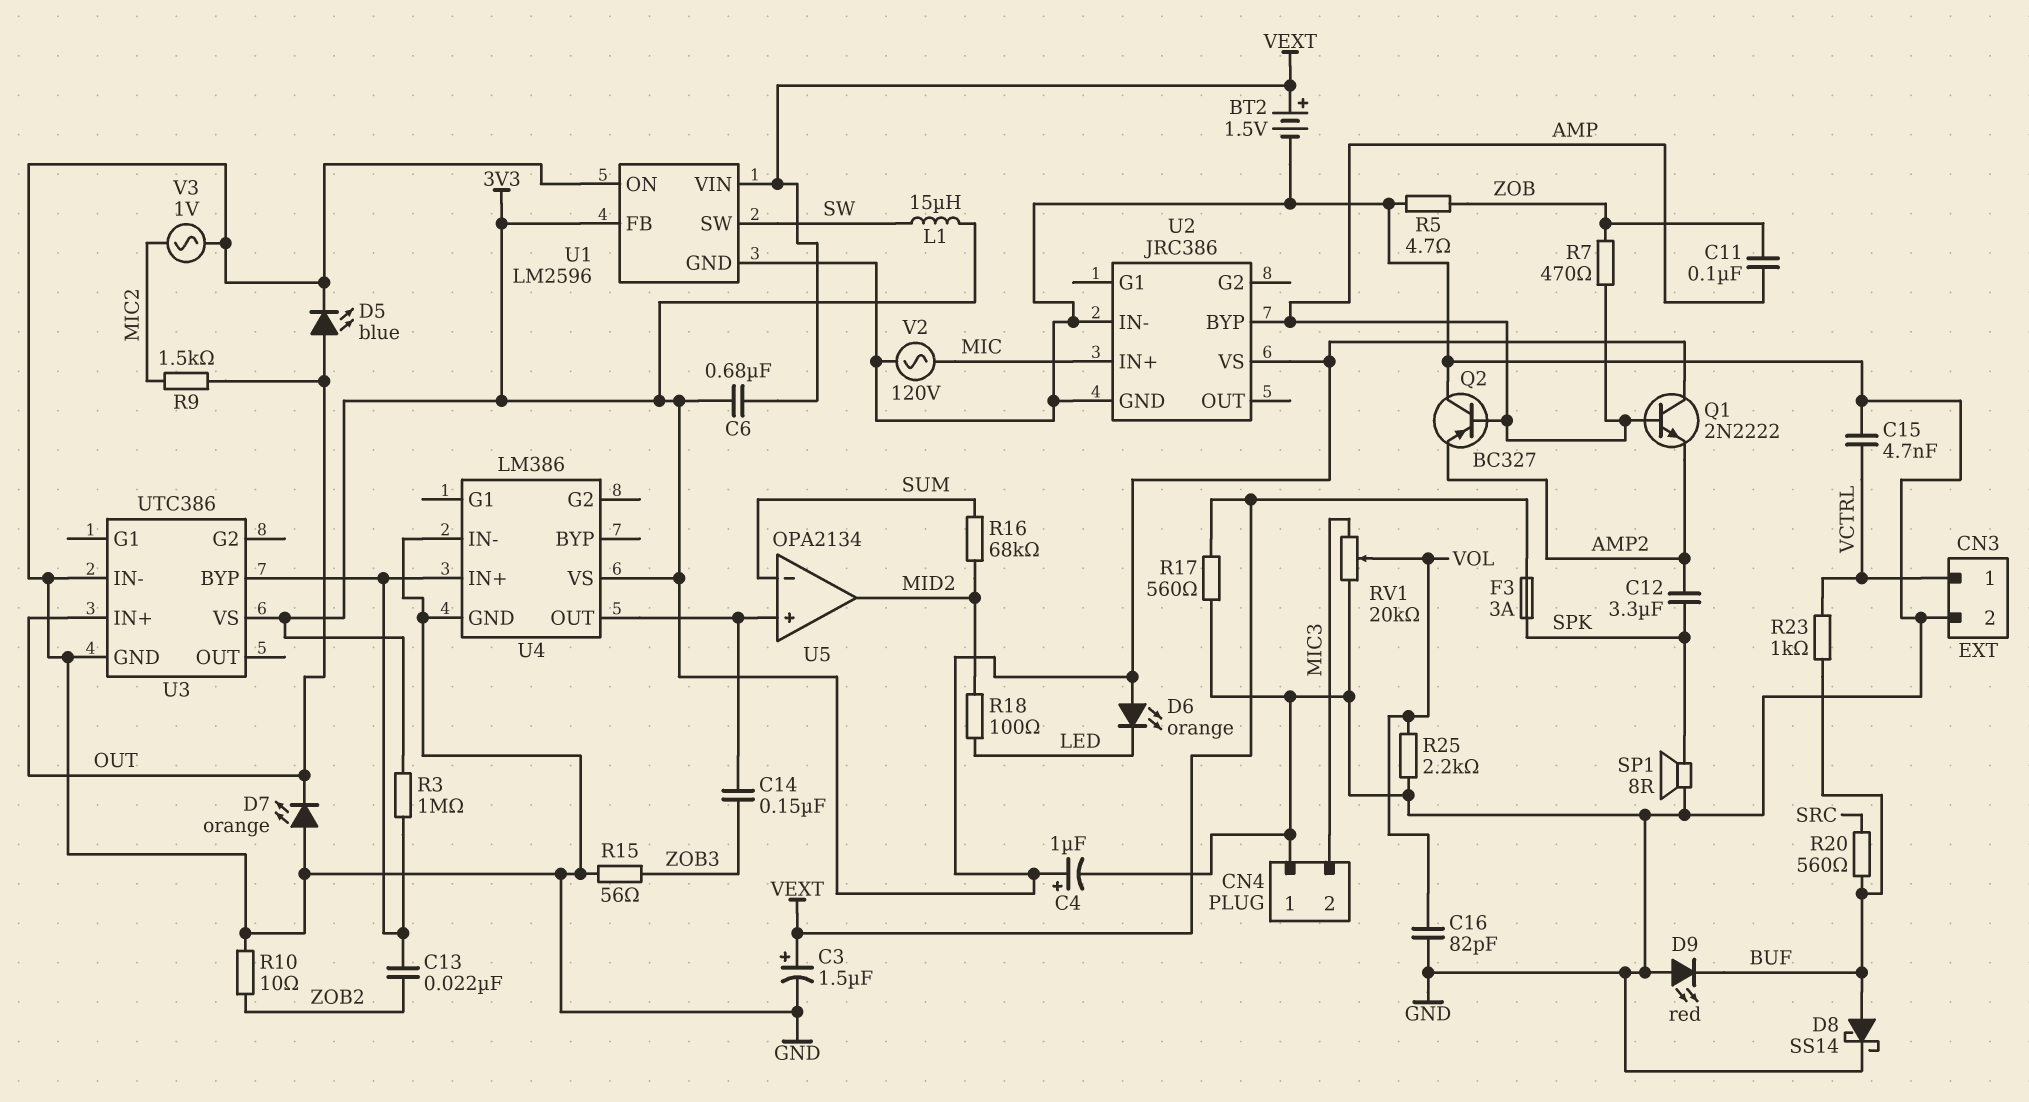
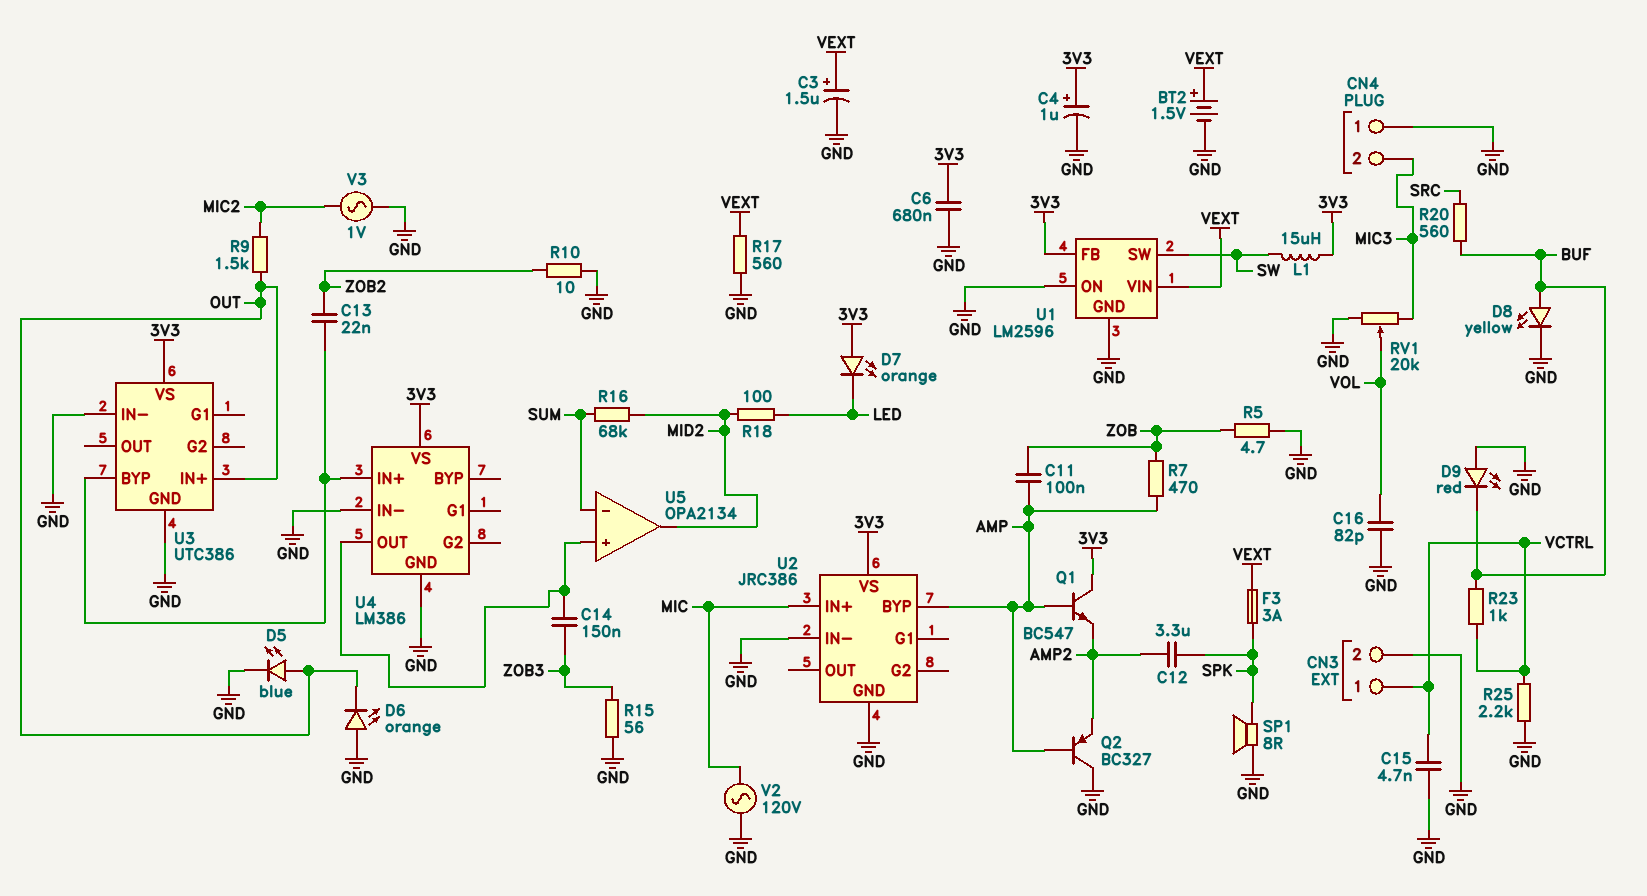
C6: 680nF (3V3, VEXT) -> 680nF (3V3, GND)
D6: LED orange (A 3V3, K LED) -> LED orange (A GND, K OUT)
D7: LED orange (A GND, K OUT) -> LED orange (A 3V3, K LED)
D8: schottky SS14 (A BUF, K GND) -> LED yellow (A BUF, K GND)
Q1: NPN 2N2222 (B AMP, C 3V3, E AMP2) -> NPN BC547 (B AMP, C 3V3, E AMP2)
R3: 1M (3V3, U3/BYP) -> none
R25: 2.2k (GND, VOL) -> 2.2k (GND, VCTRL)

